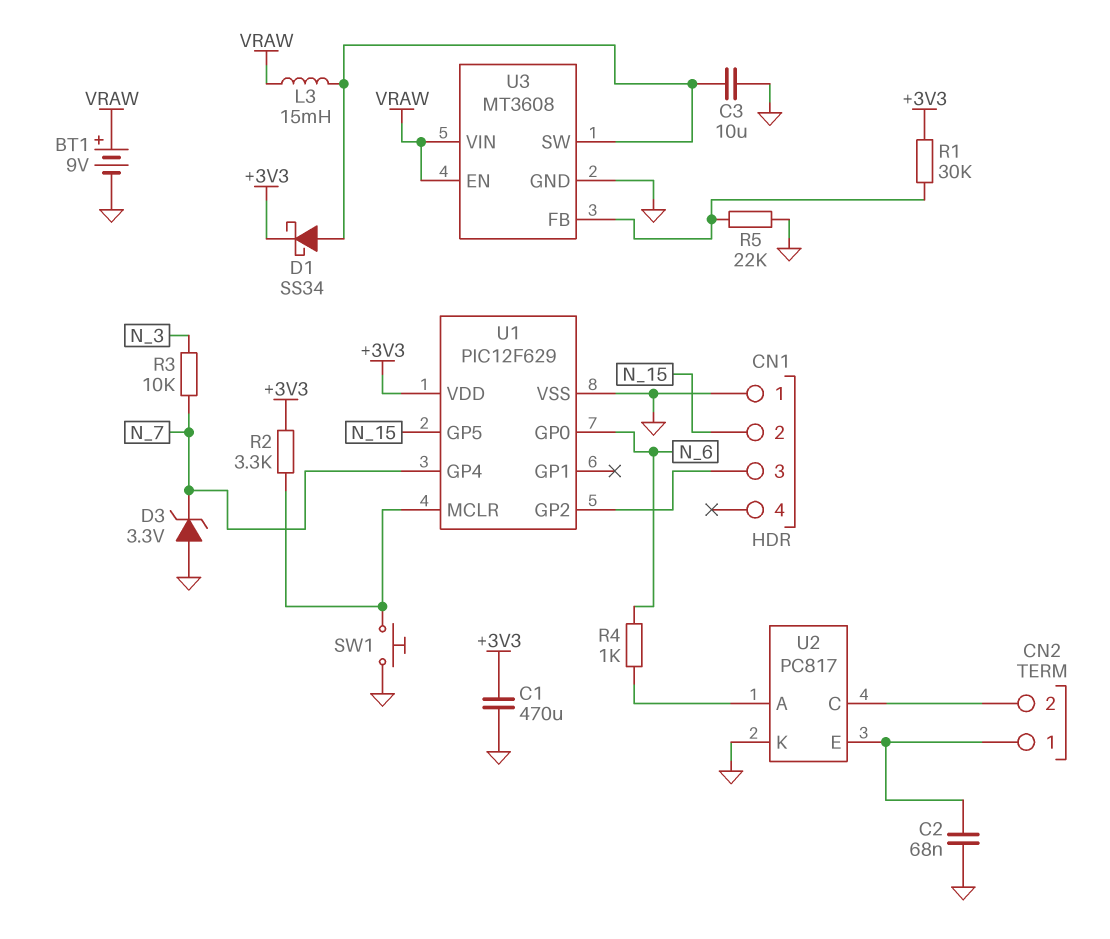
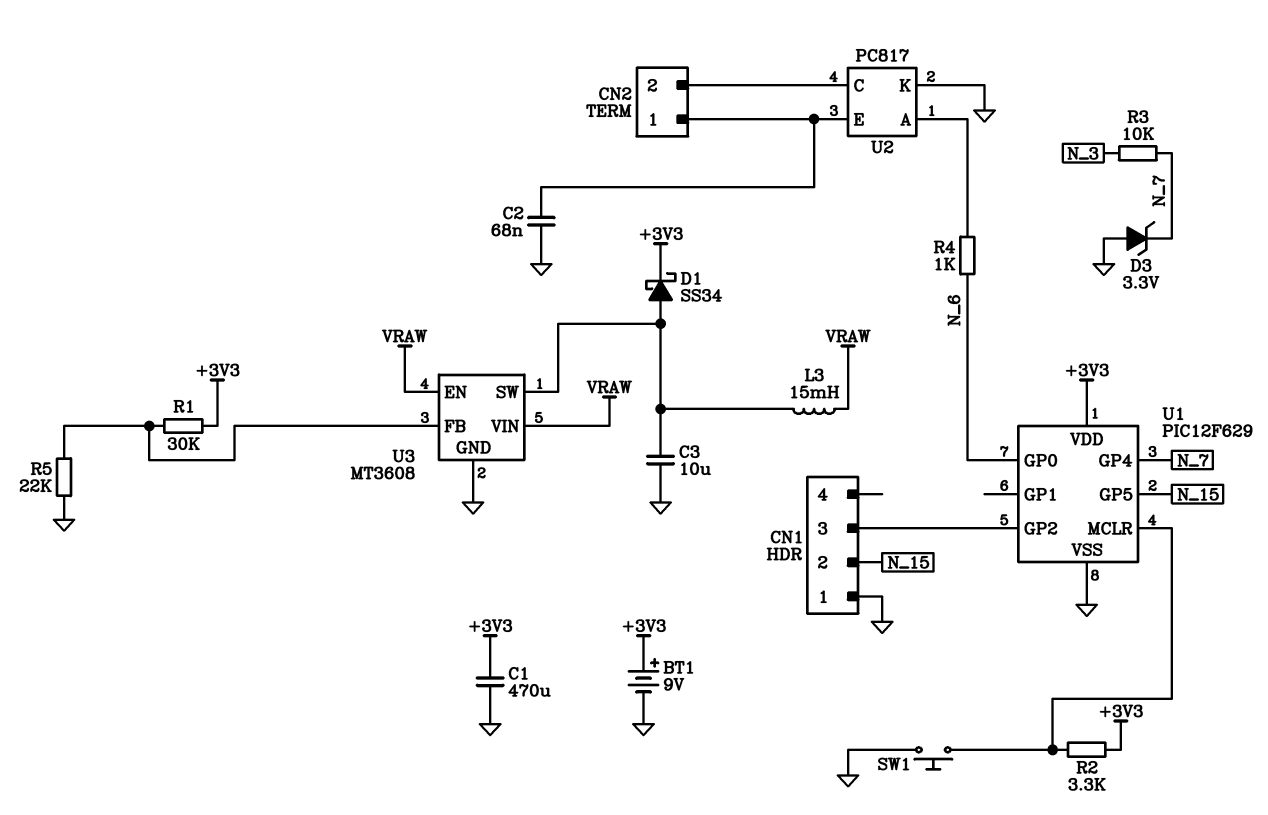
BT1: 9V (plus VRAW, minus GND) -> 9V (plus +3V3, minus GND)

